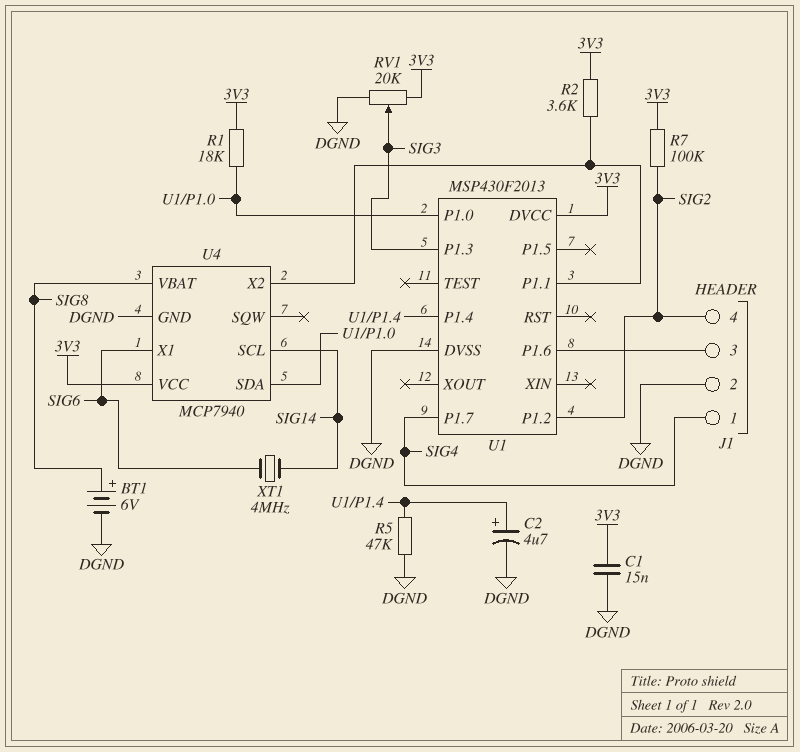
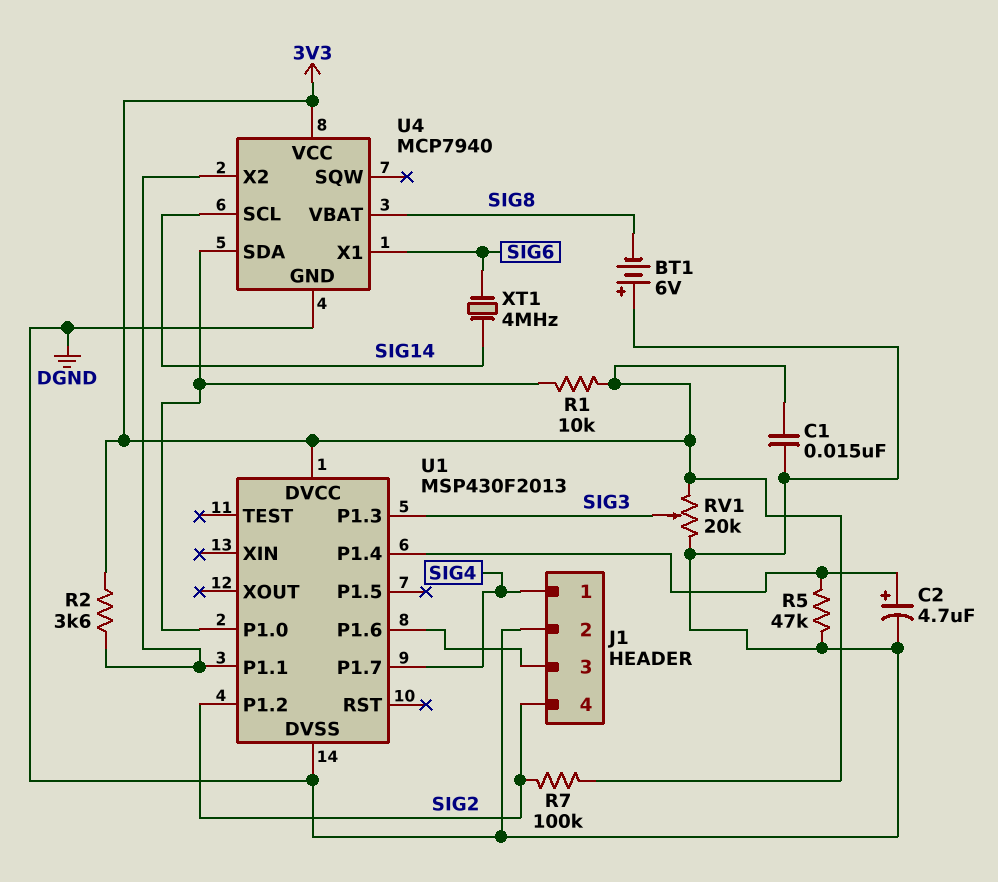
BT1: 6V (plus SIG8, minus DGND) -> 6V (plus DGND, minus SIG8)
R1: 18k (3V3, U1/P1.0) -> 10k (3V3, U1/P1.0)

